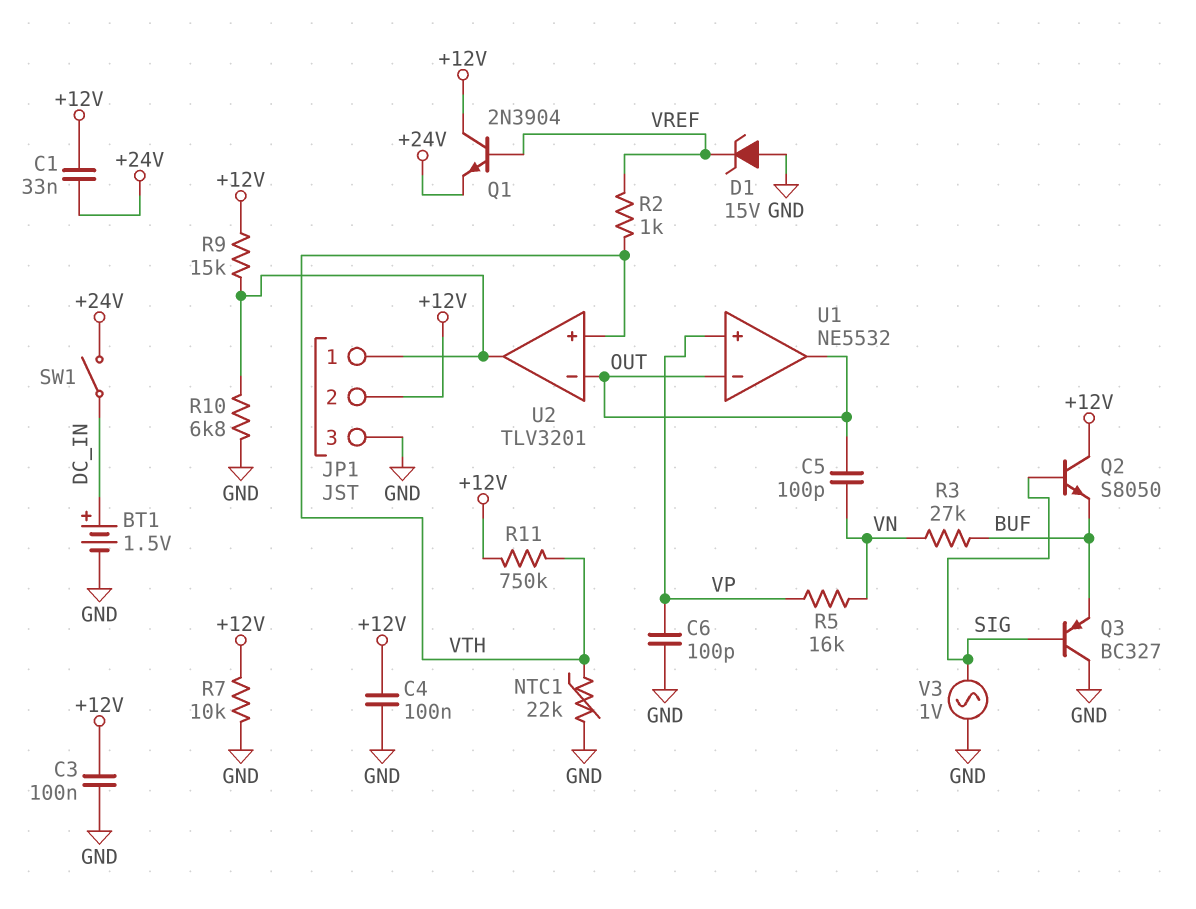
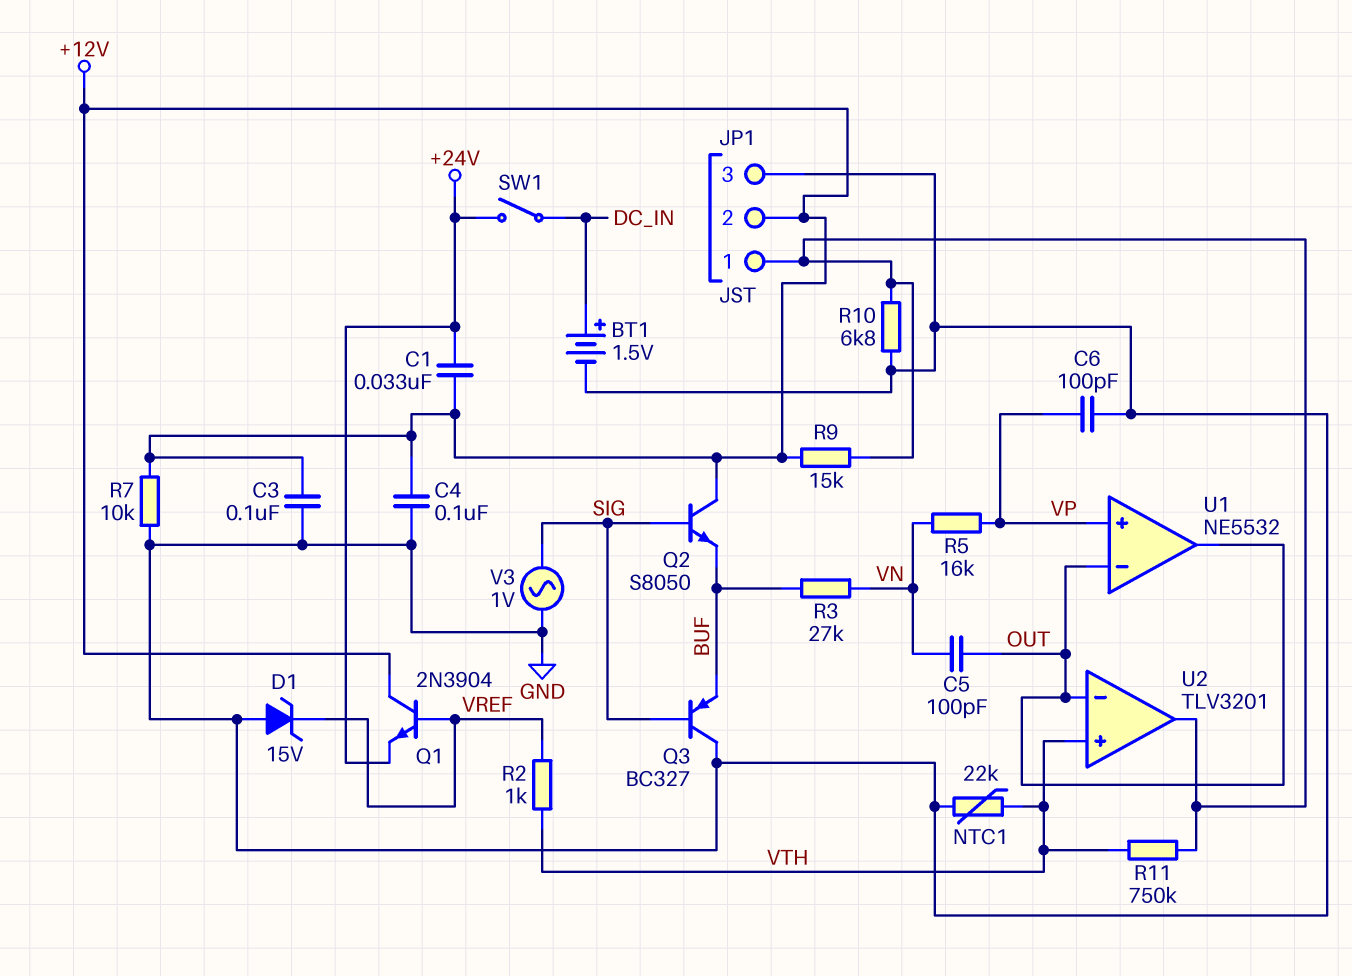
R11: 750k (+12V, VTH) -> 750k (JP1/1, VTH)

